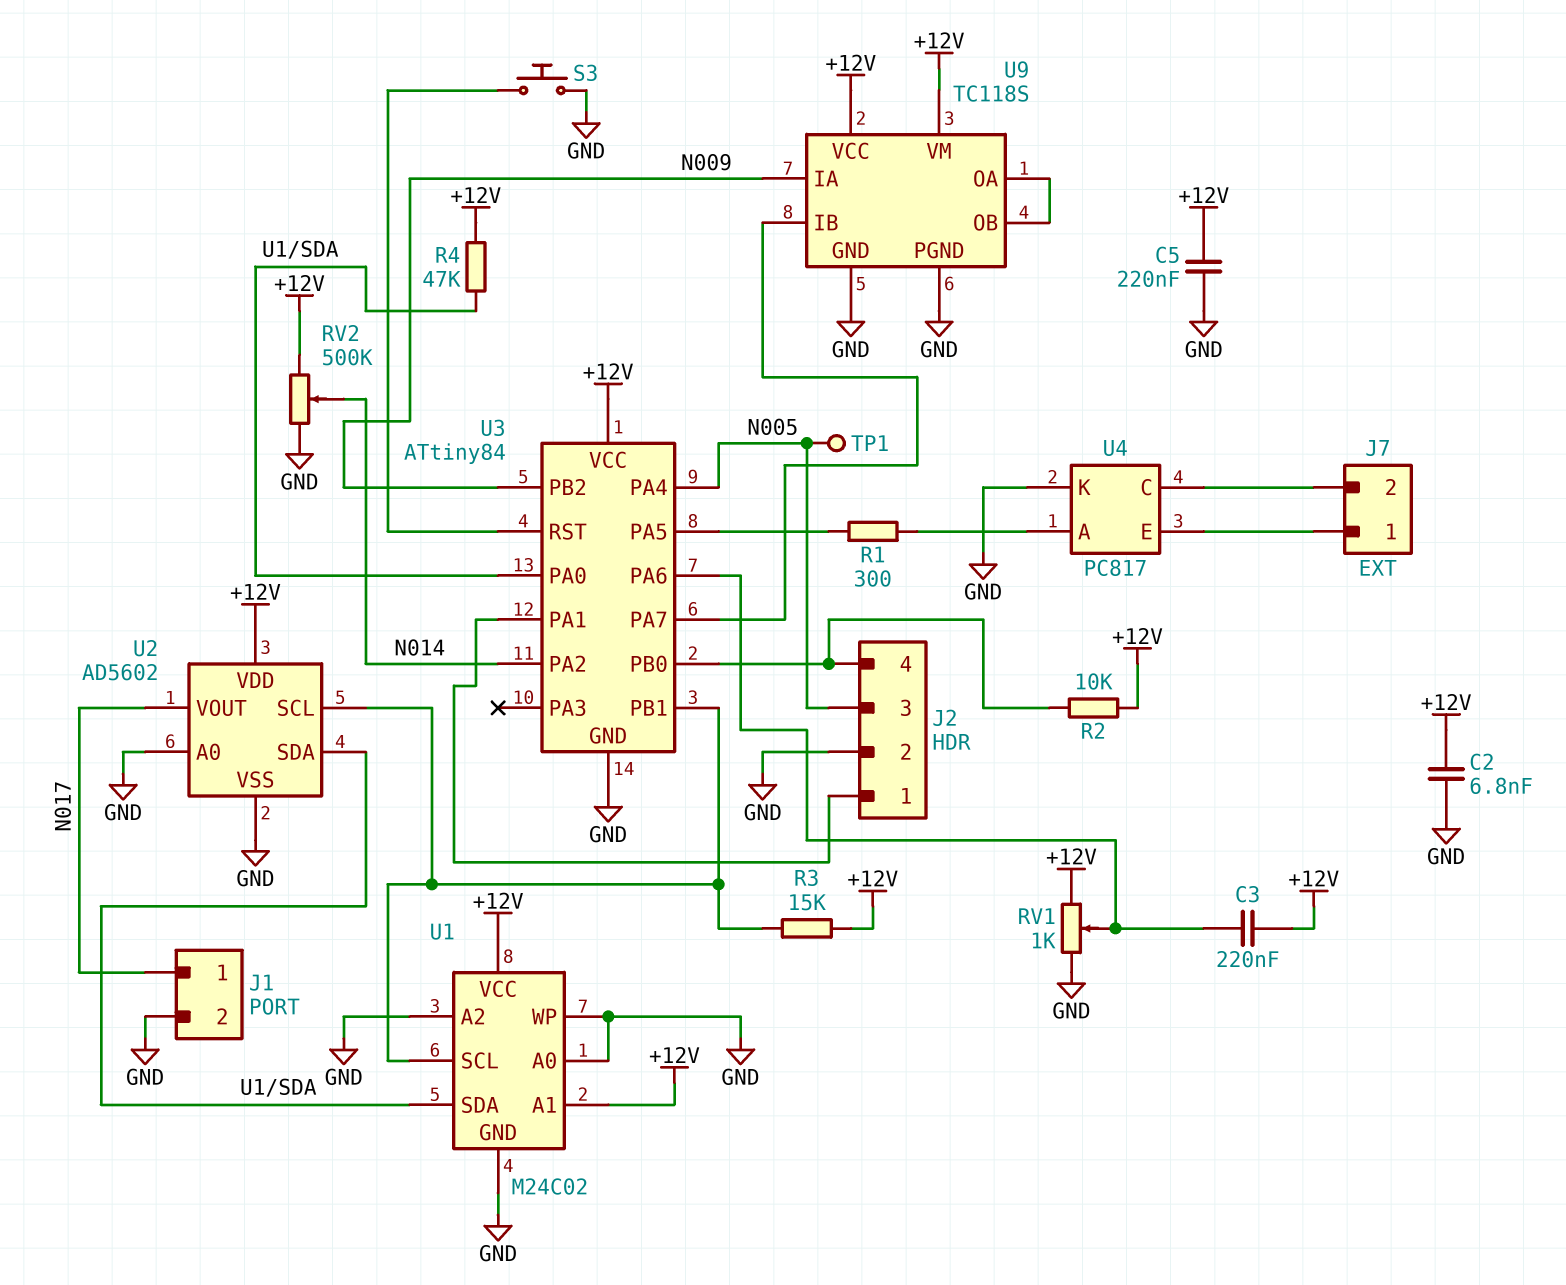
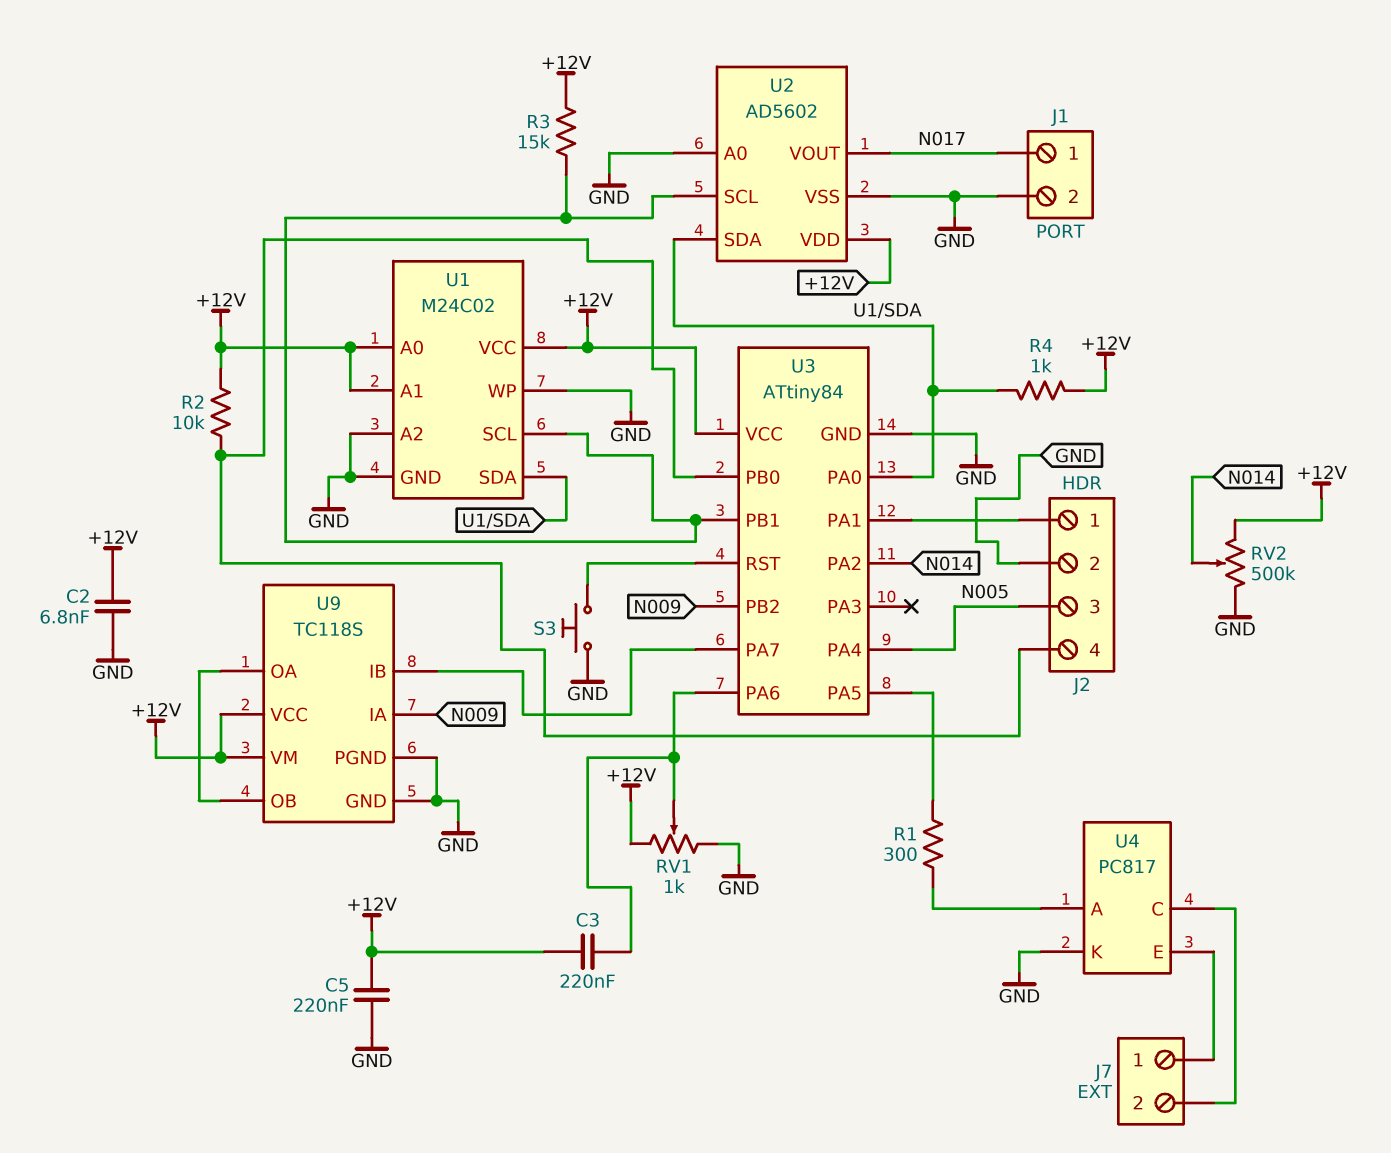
R4: 47k (+12V, U1/SDA) -> 1k (+12V, U1/SDA)
TP1: test point (N005) -> none
U1 pin A0: GND -> +12V

